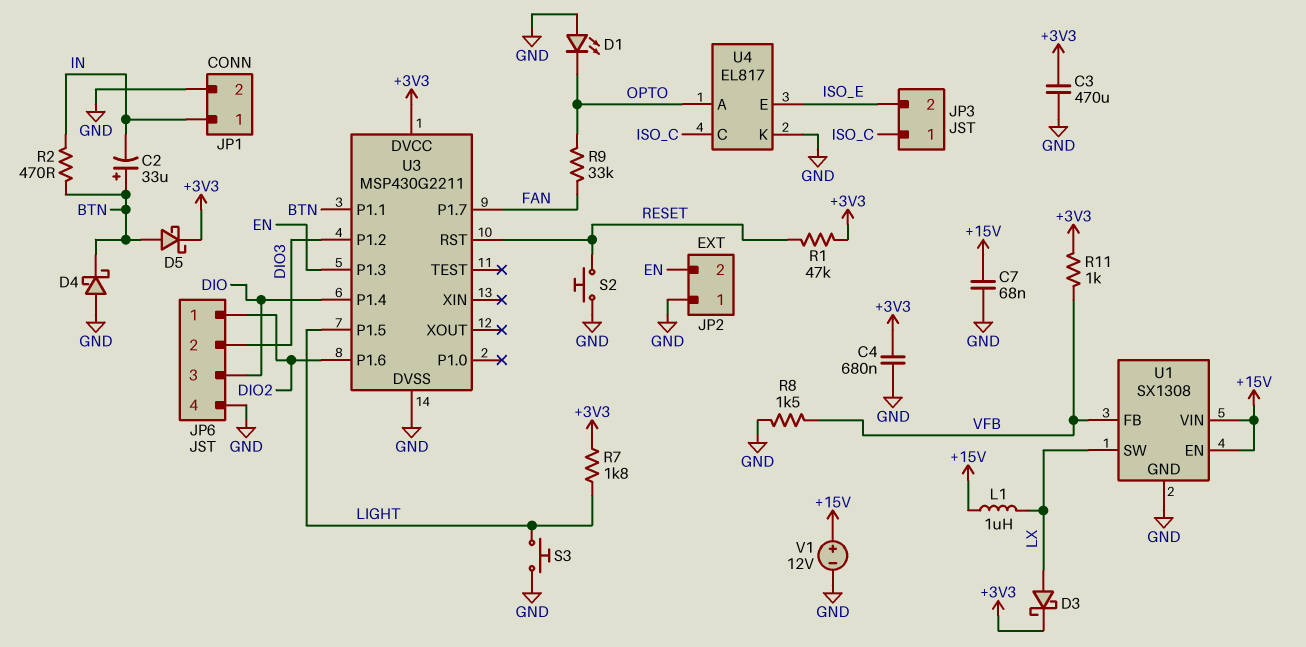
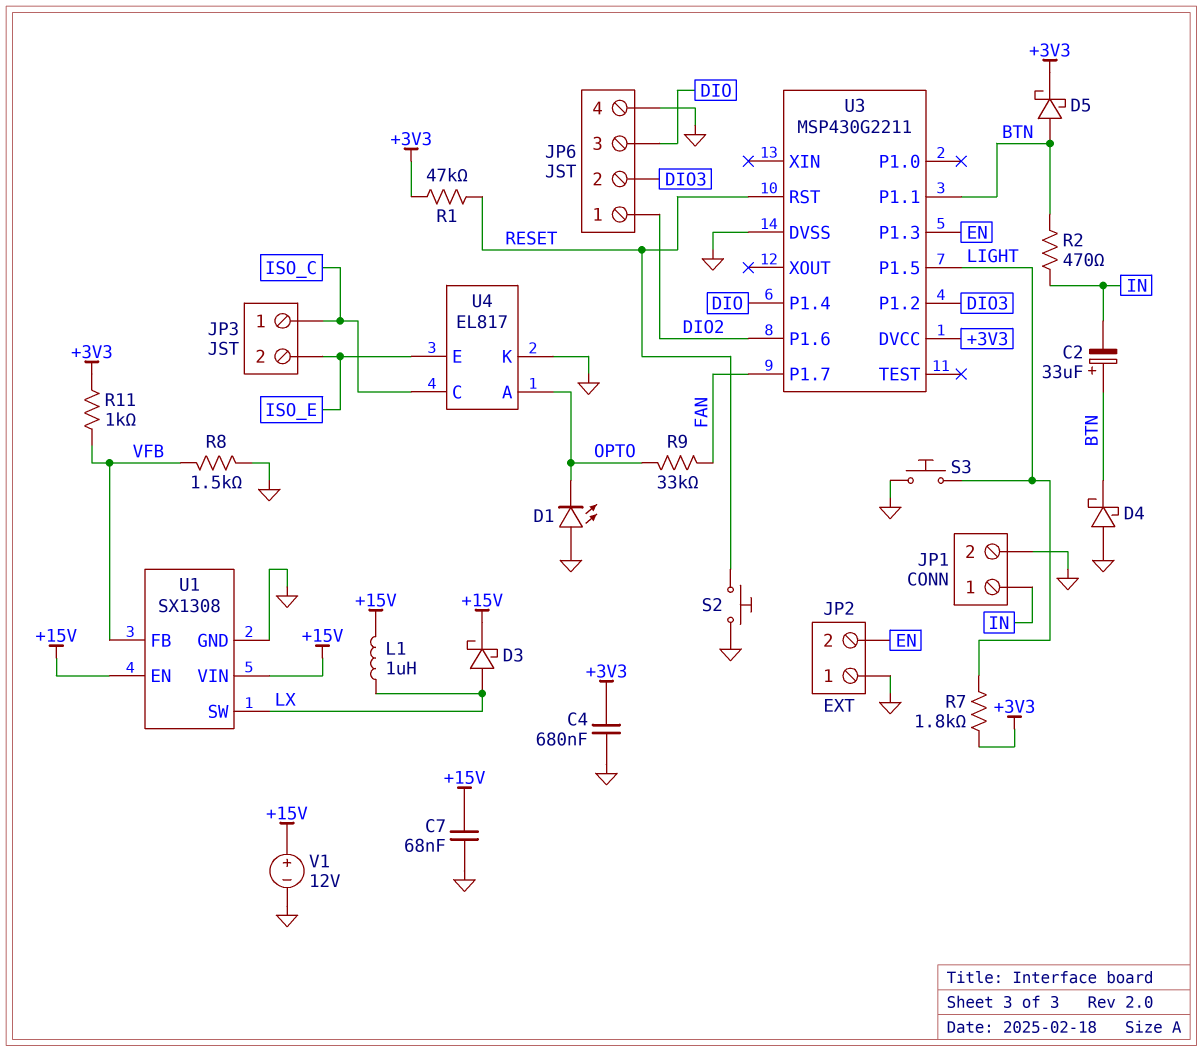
C3: 470uF (+3V3, GND) -> none
D3: schottky (A LX, K +3V3) -> schottky (A LX, K +15V)

